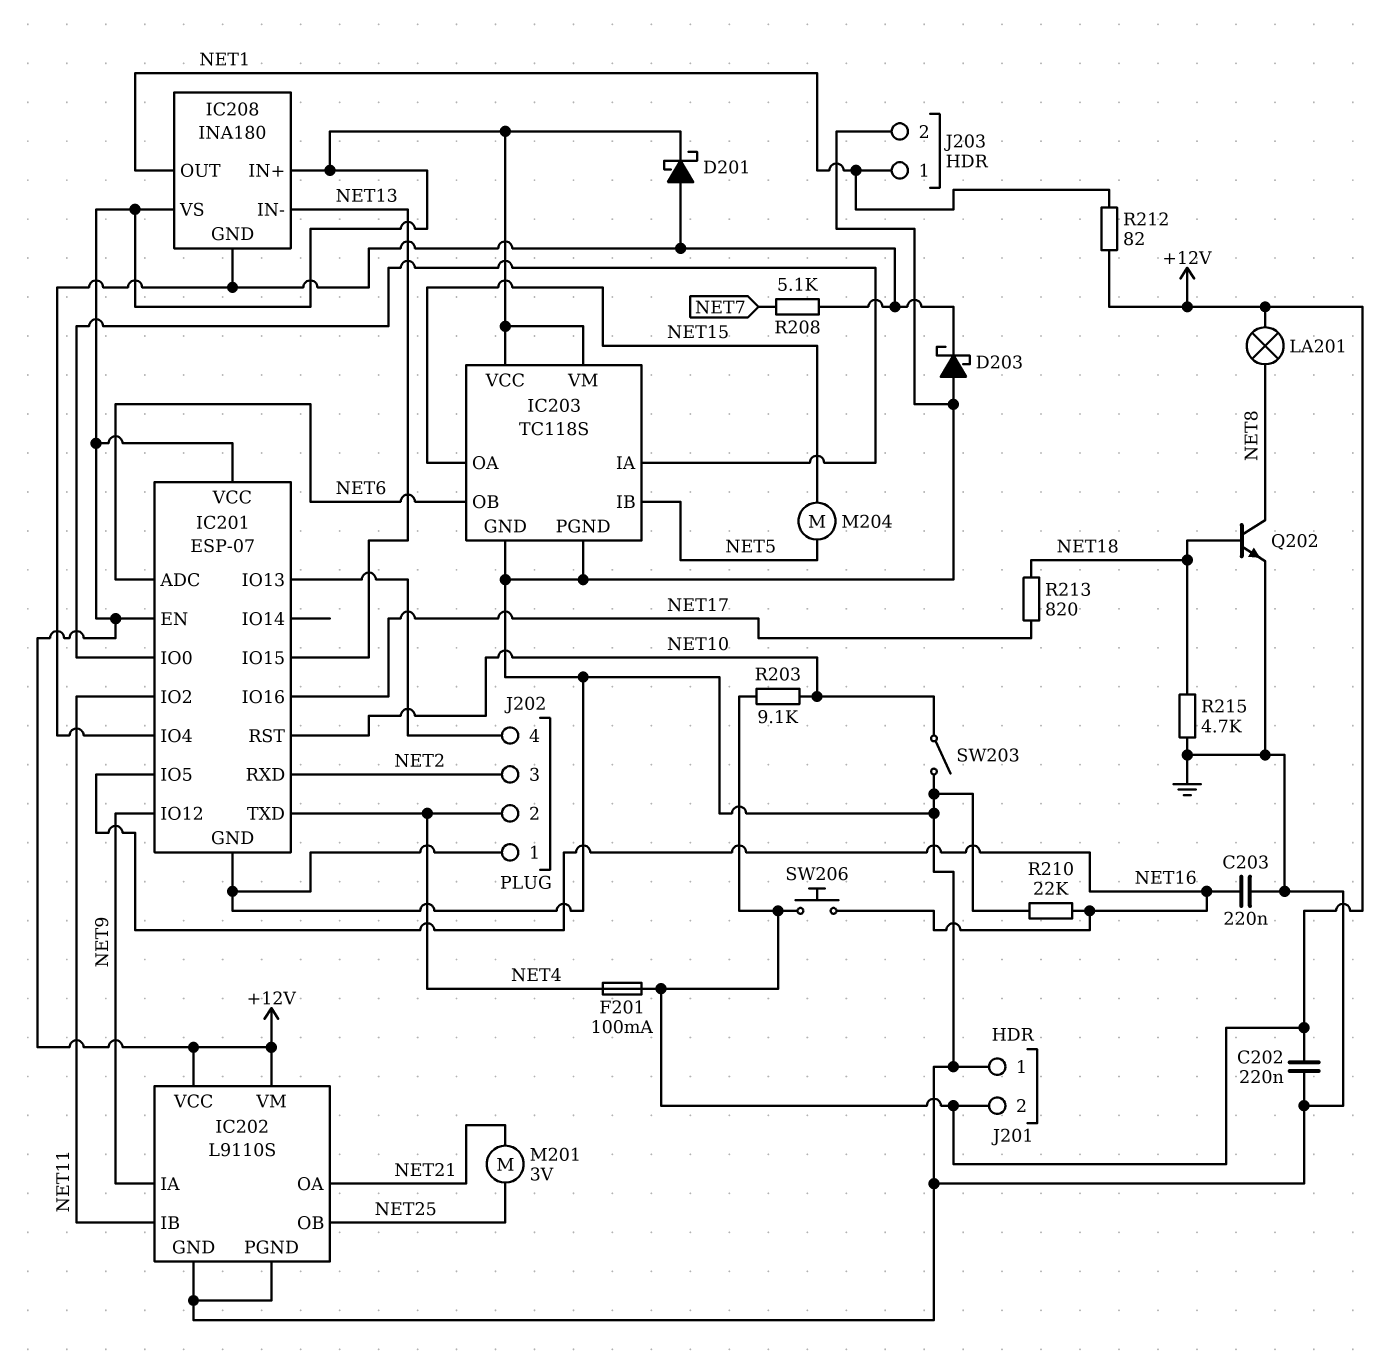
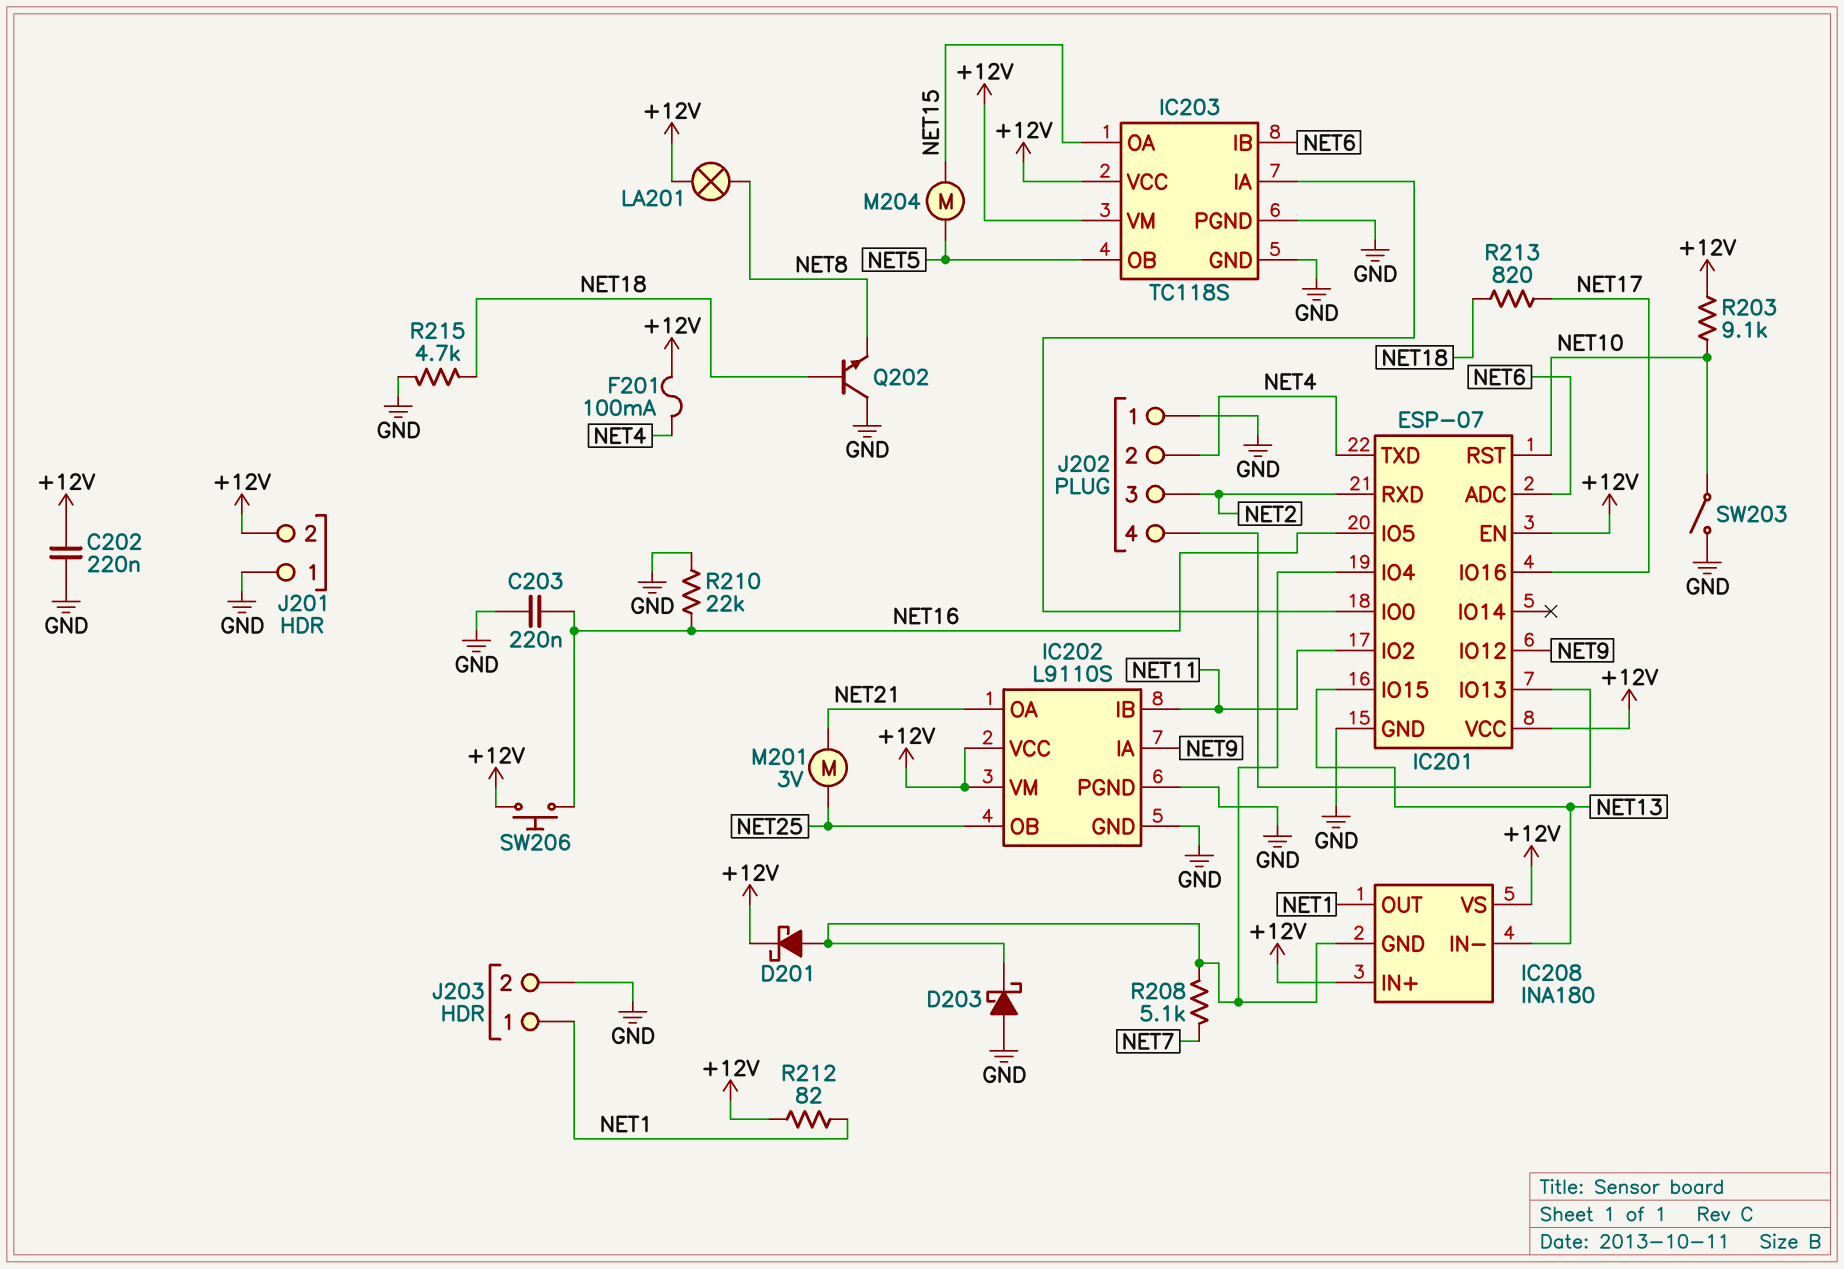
IC203 pin IB: NET5 -> NET6
IC203 pin OB: NET6 -> NET5
Q202: NPN (B NET18, C NET8, E GND) -> NPN (B NET18, C GND, E NET8)

